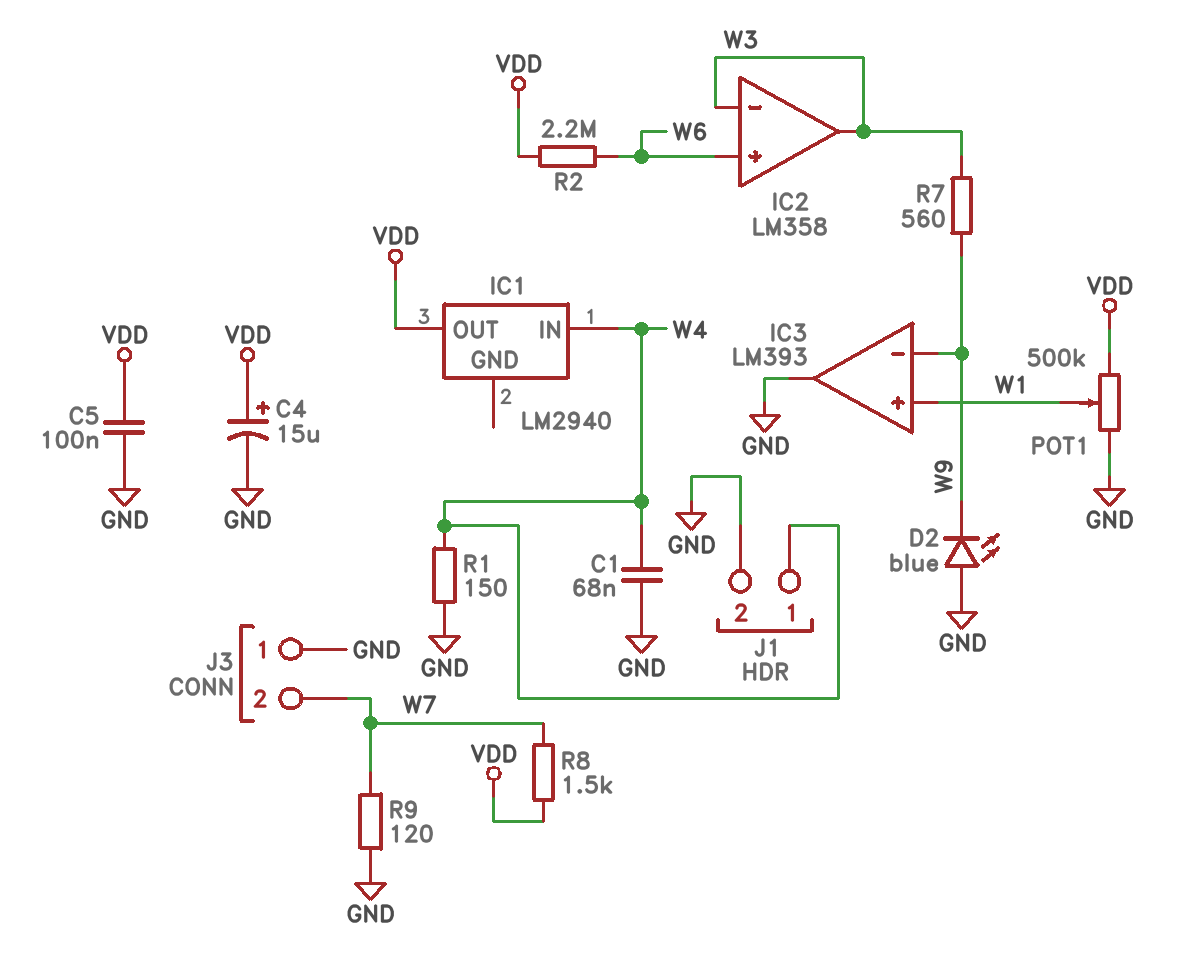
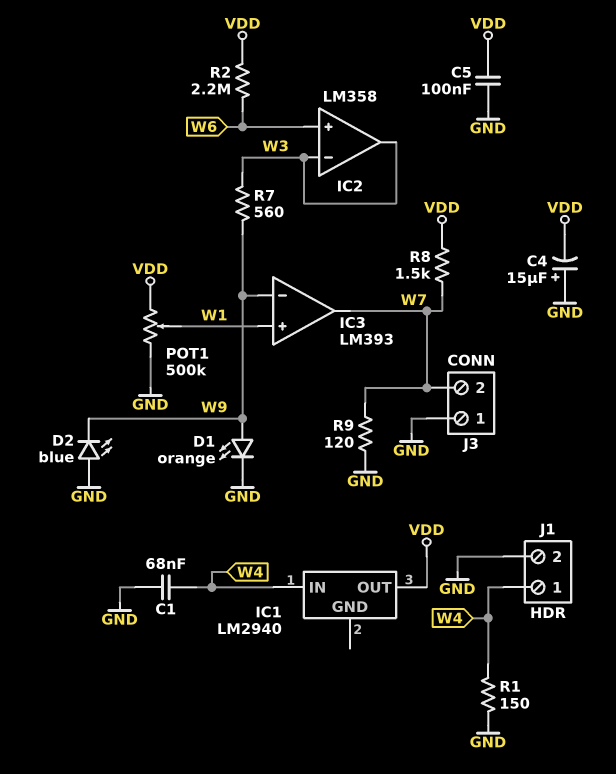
C4: 15uF (plus VDD, minus GND) -> 15uF (plus GND, minus VDD)
D1: none -> LED orange (A W9, K GND)
IC3 pin out: GND -> W7

